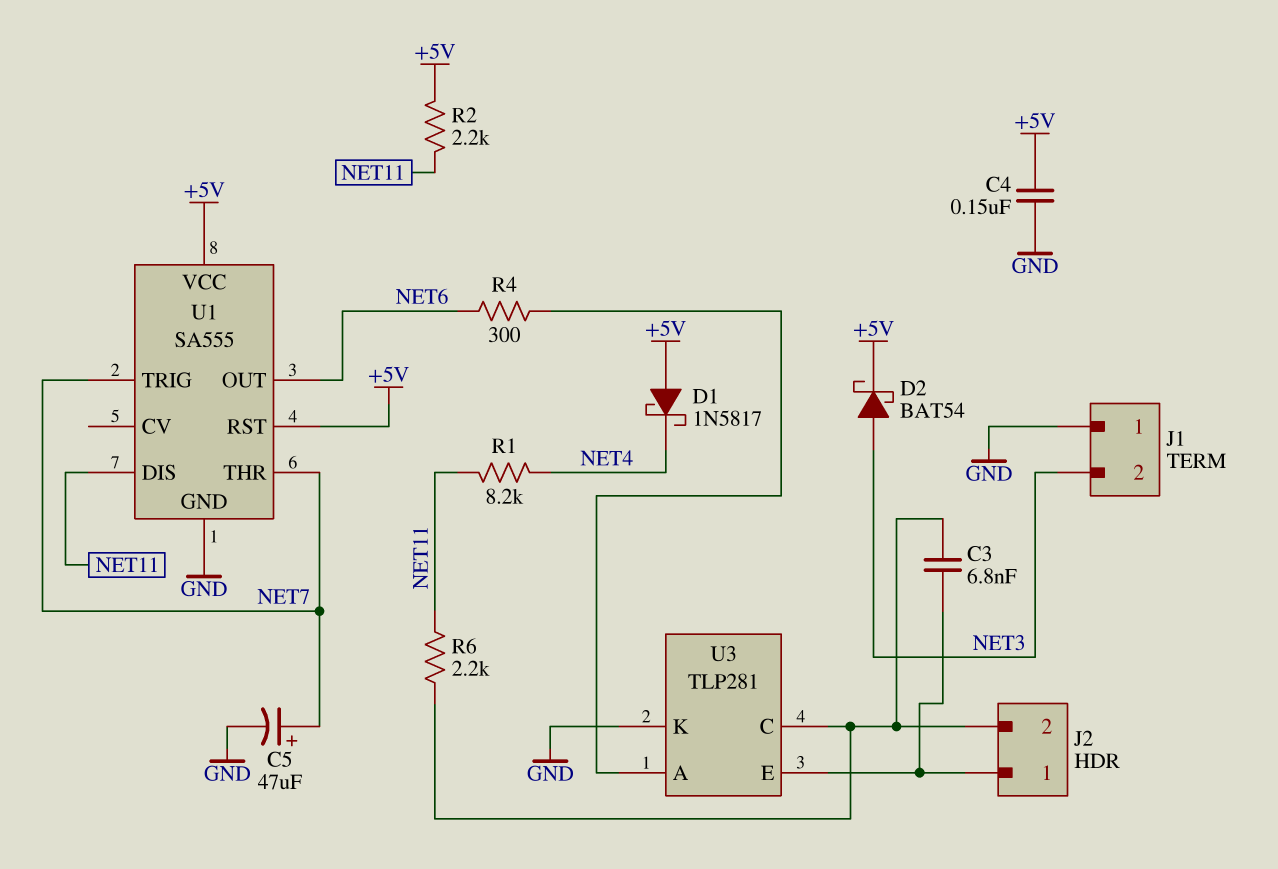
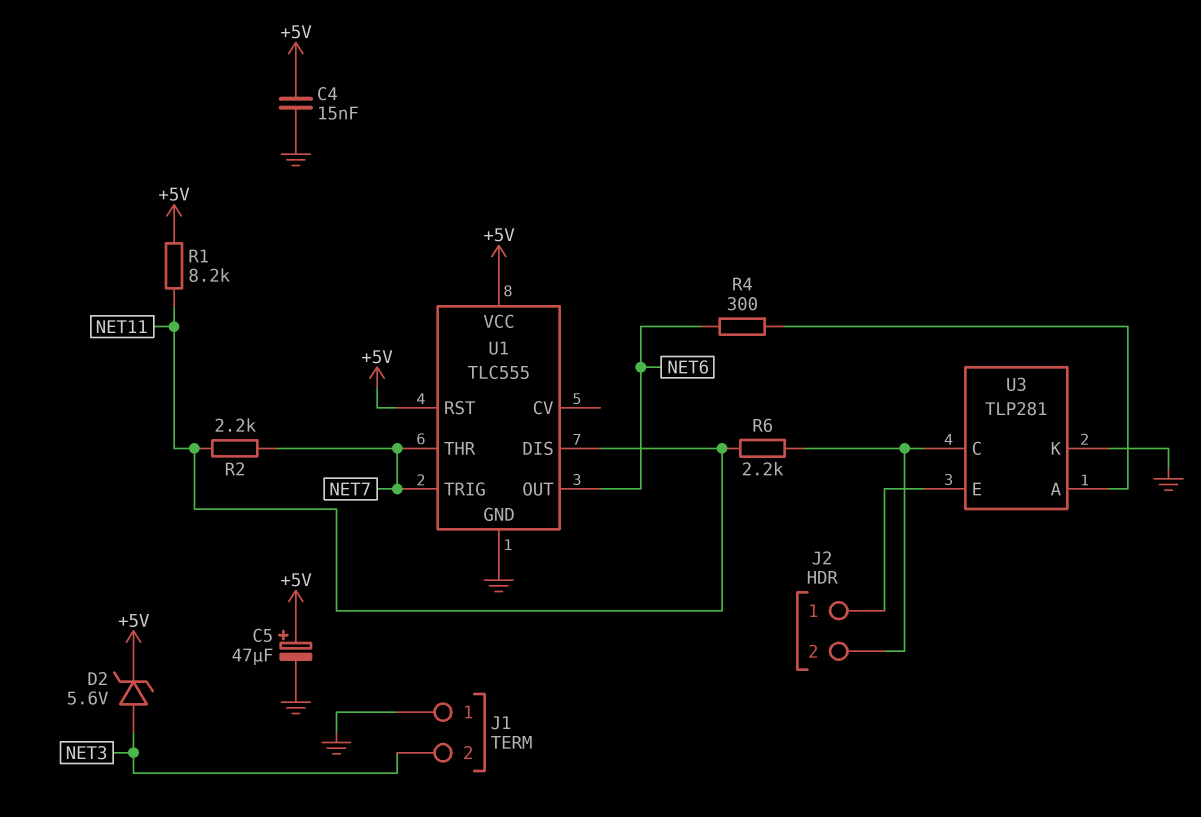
C3: 6.8nF (J2/1, J2/2) -> none
C4: 150nF (+5V, GND) -> 15nF (+5V, GND)
C5: 47uF (plus NET7, minus GND) -> 47uF (plus +5V, minus GND)
D1: schottky 1N5817 (A +5V, K NET4) -> none
D2: schottky BAT54 (A NET3, K +5V) -> zener 5.6V (A NET3, K +5V)
R1: 8.2k (NET4, NET11) -> 8.2k (+5V, NET11)
R2: 2.2k (+5V, NET11) -> 2.2k (NET7, NET11)
U1: SA555 -> TLC555

